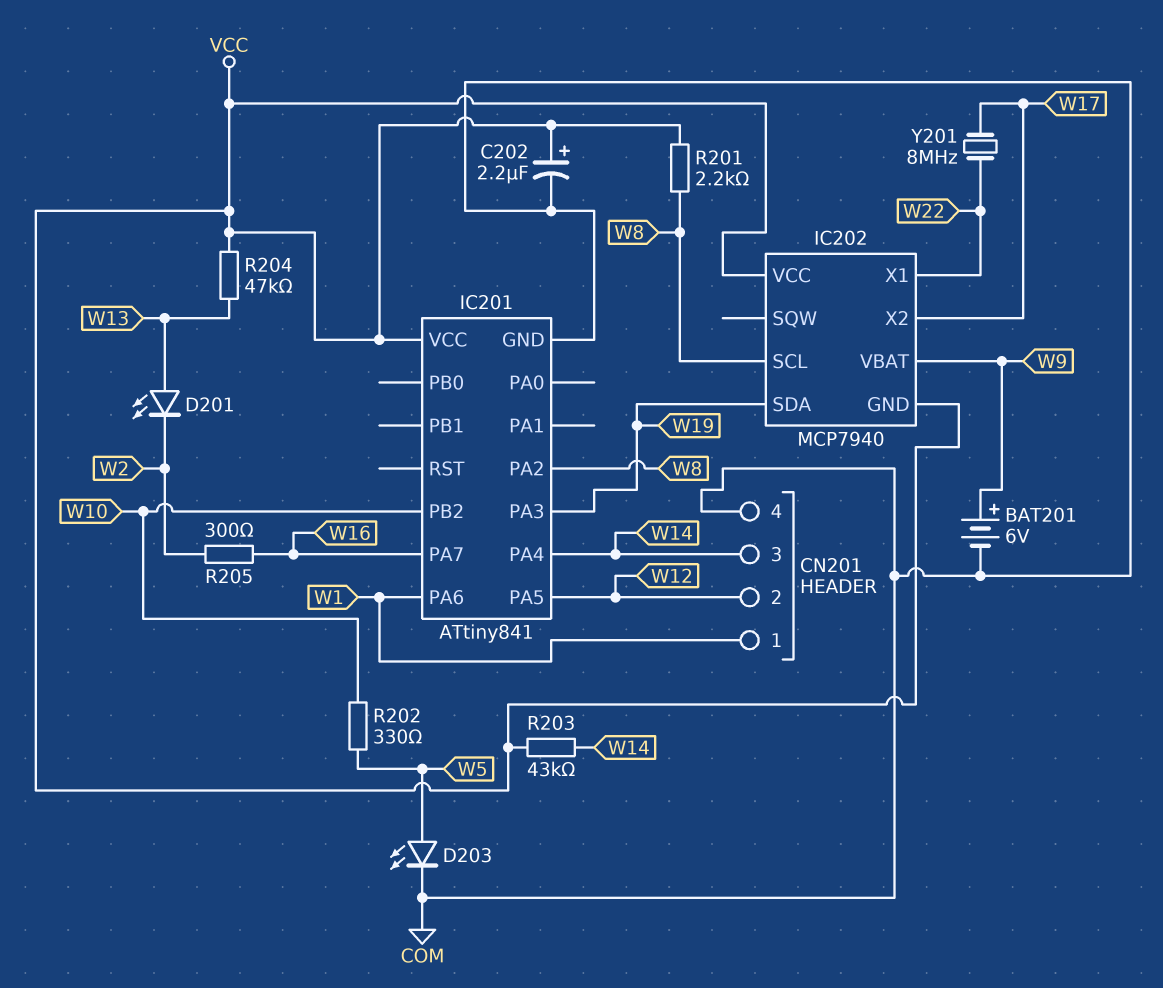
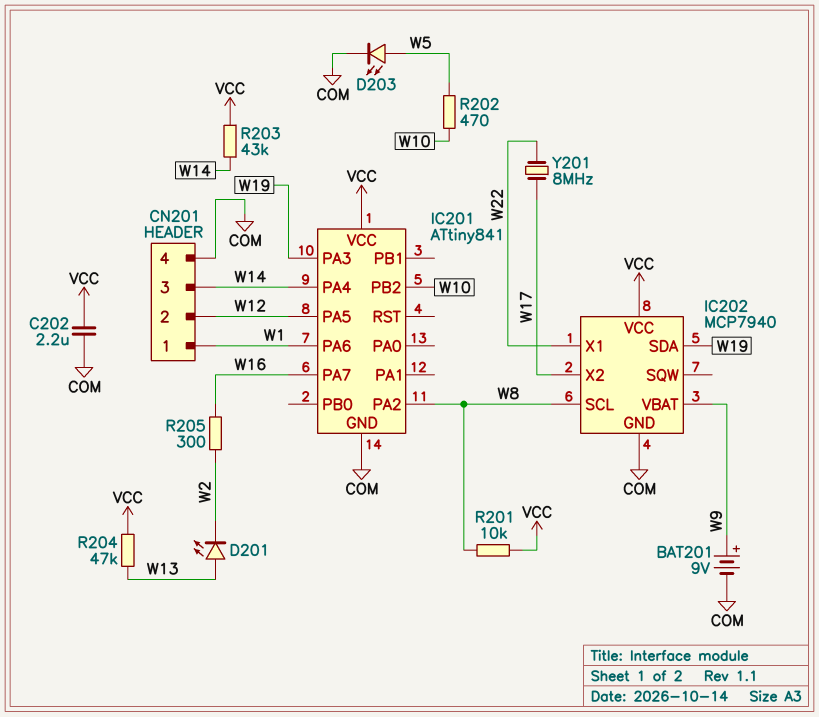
BAT201: 6V (plus W9, minus COM) -> 9V (plus W9, minus COM)
C202: 2.2uF (plus VCC, minus COM) -> 2.2uF (COM, VCC)
IC202 pin GND: VCC -> COM
R201: 2.2k (VCC, W8) -> 10k (VCC, W8)
R202: 330 (W5, W10) -> 470 (W5, W10)

